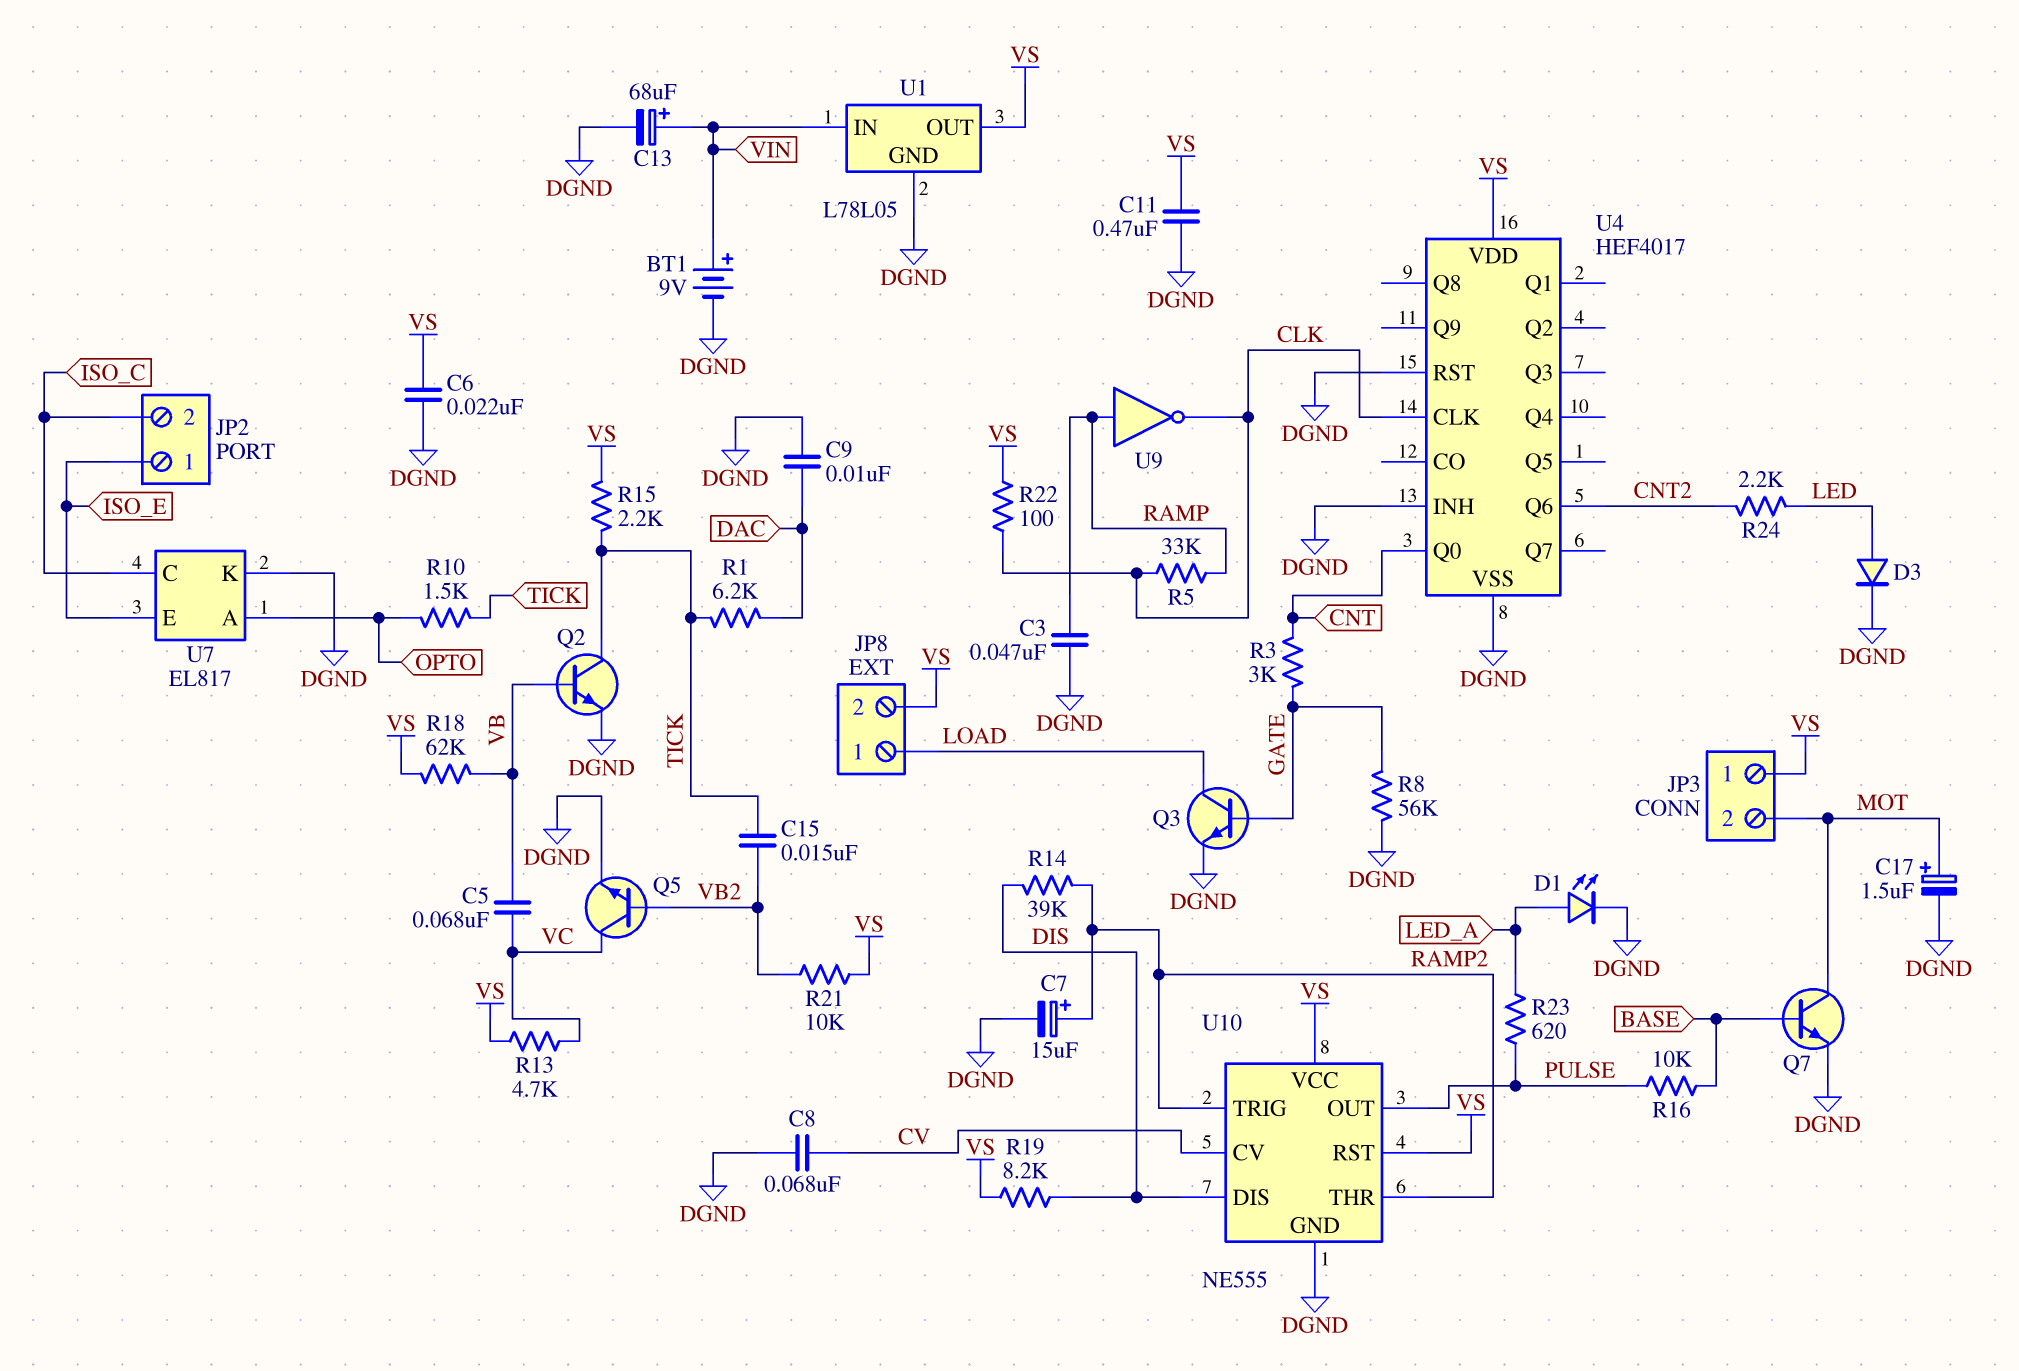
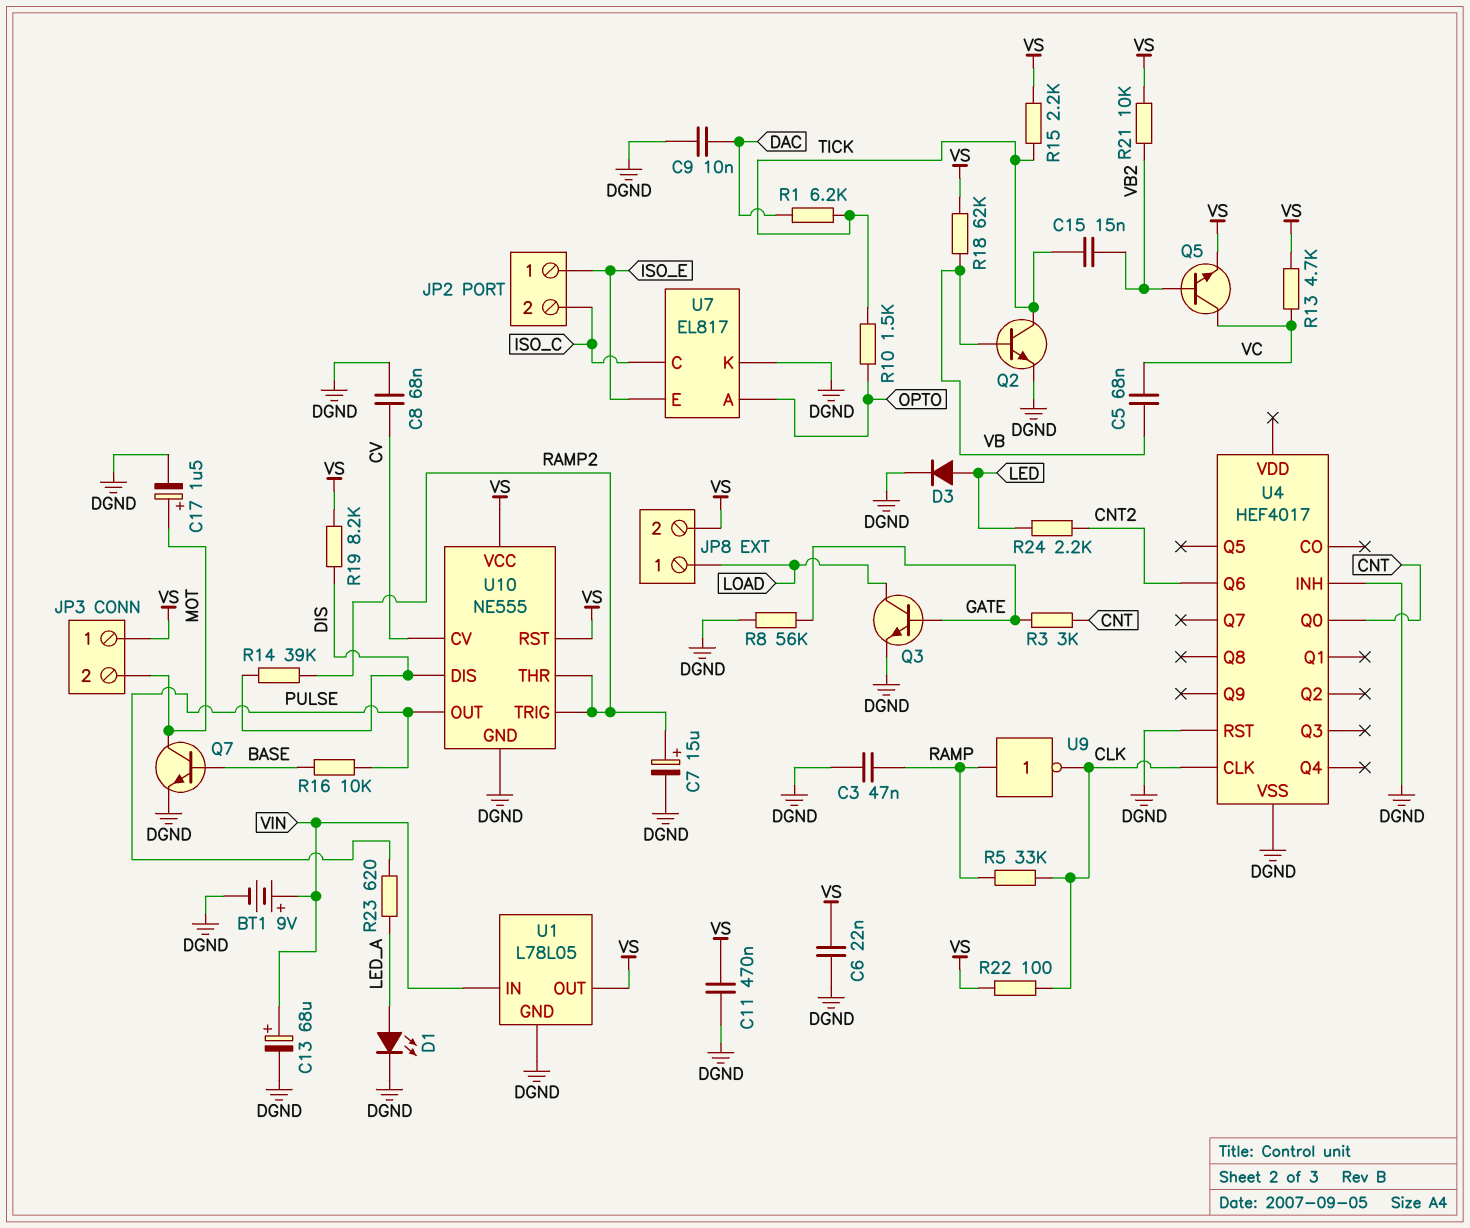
Q5: NPN (B VB2, C VC, E DGND) -> NPN (B VB2, C VC, E VS)
U4 pin VDD: VS -> none

